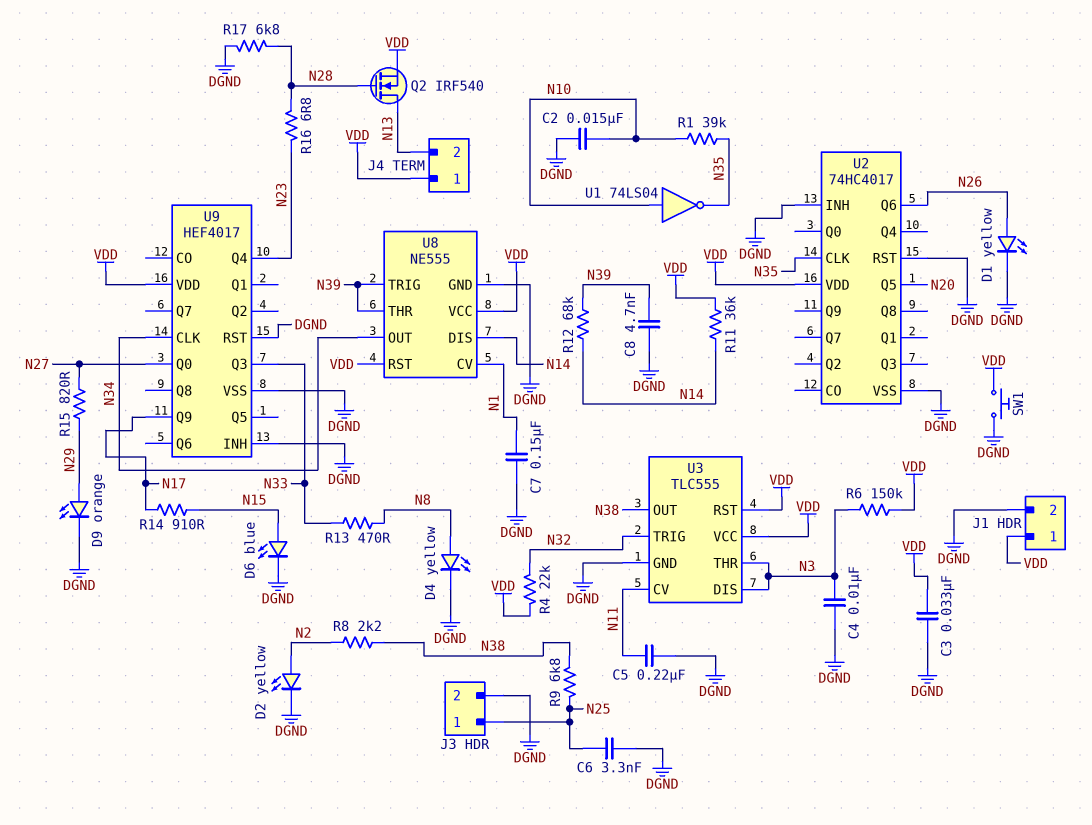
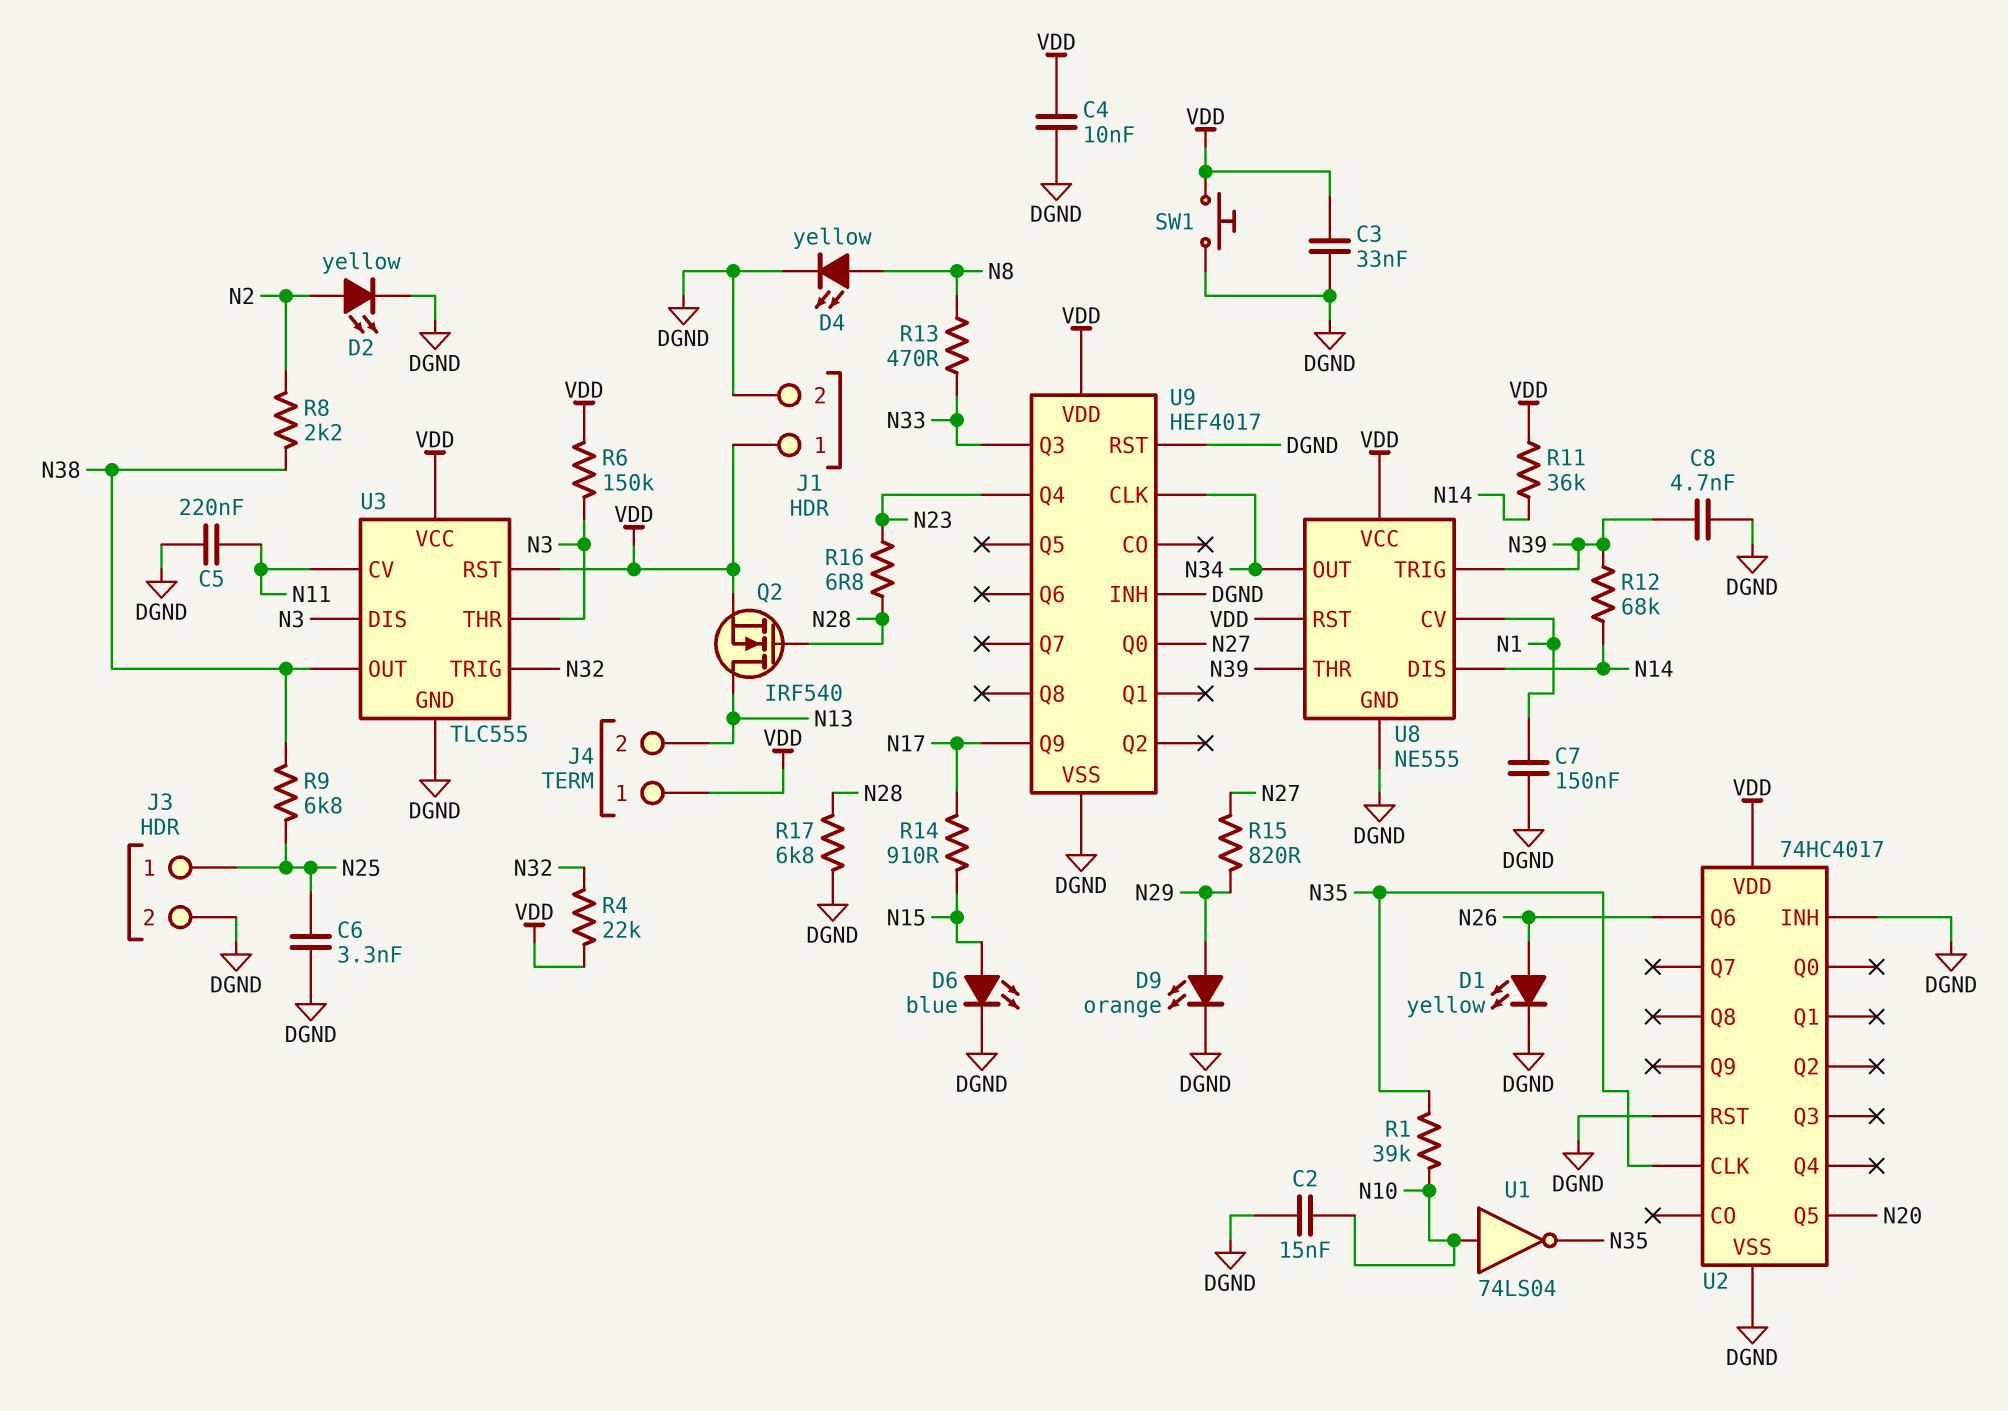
C4: 10nF (DGND, N3) -> 10nF (DGND, VDD)

